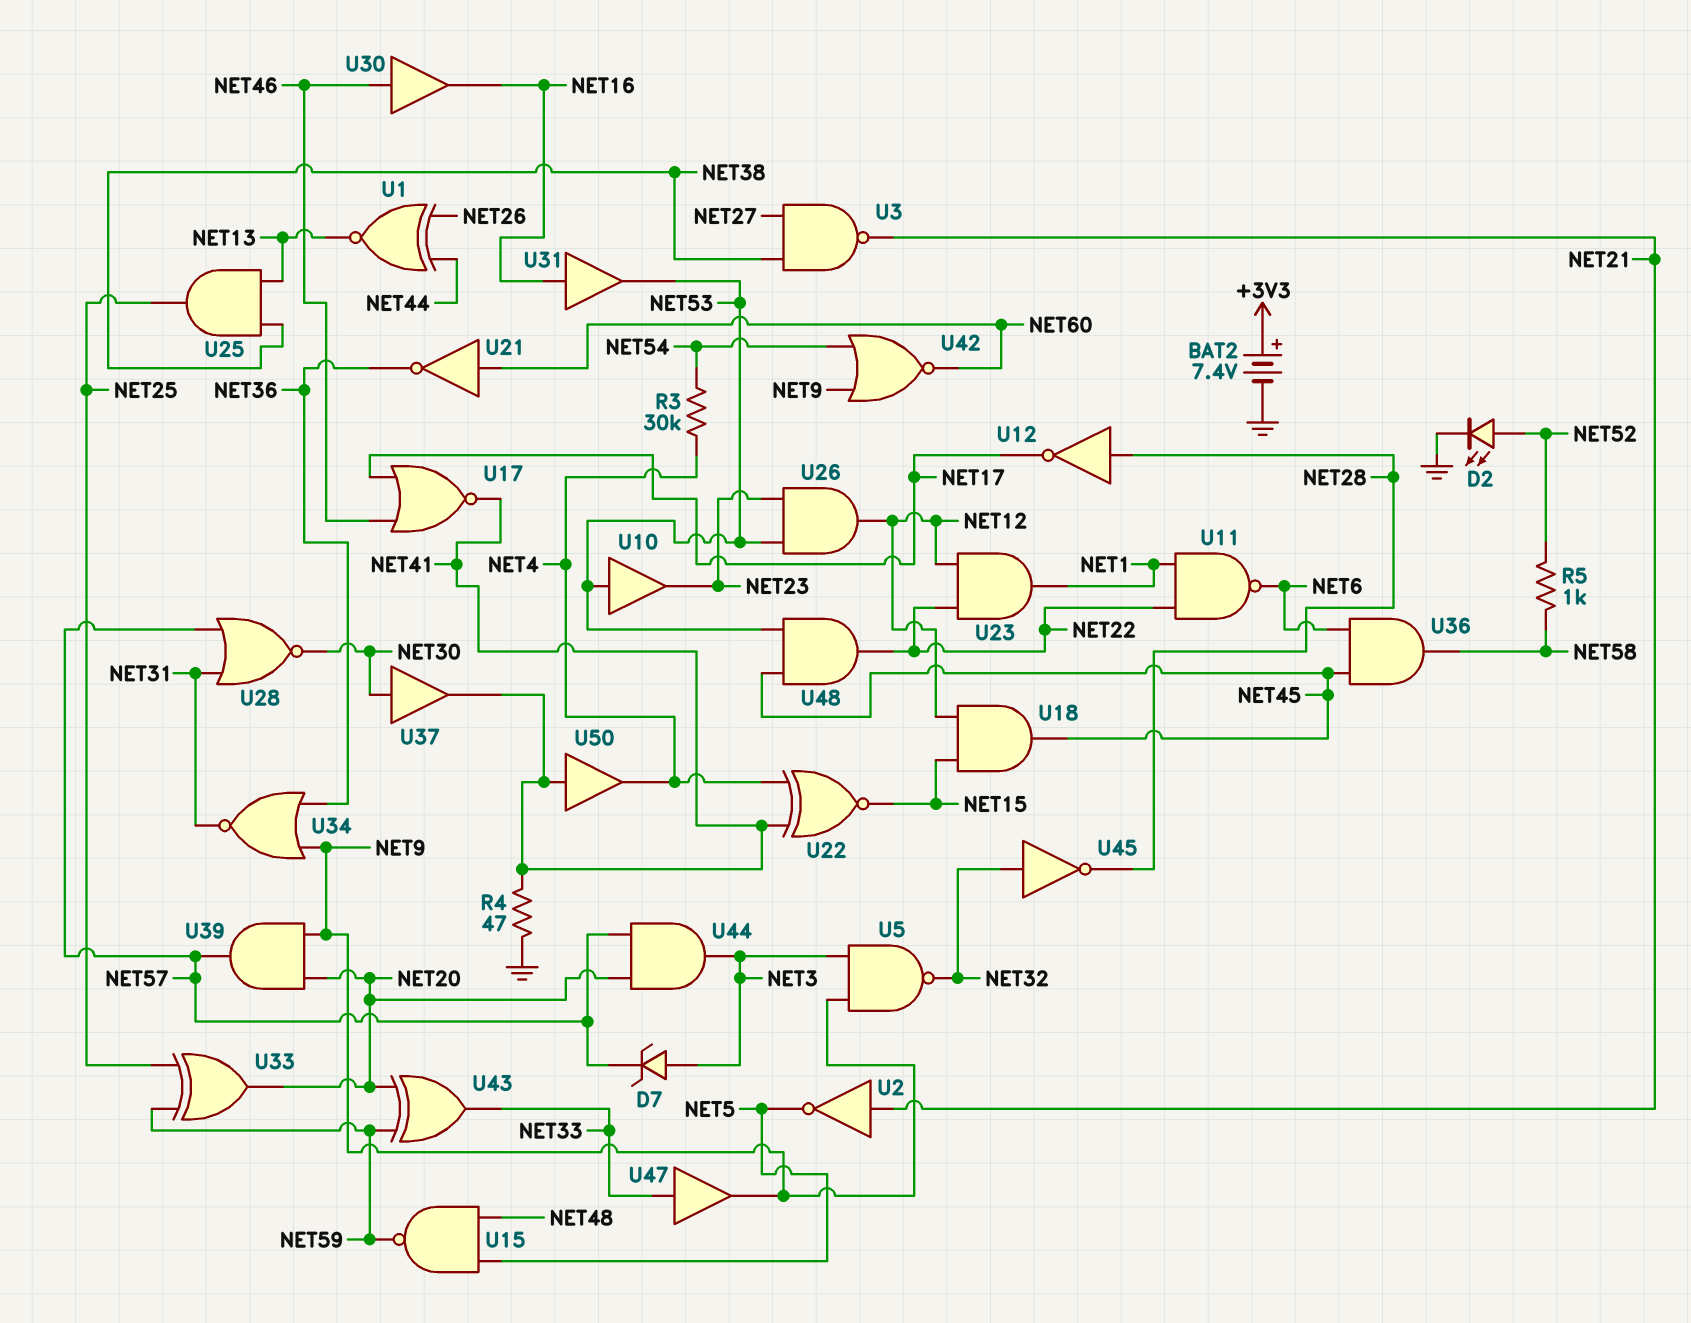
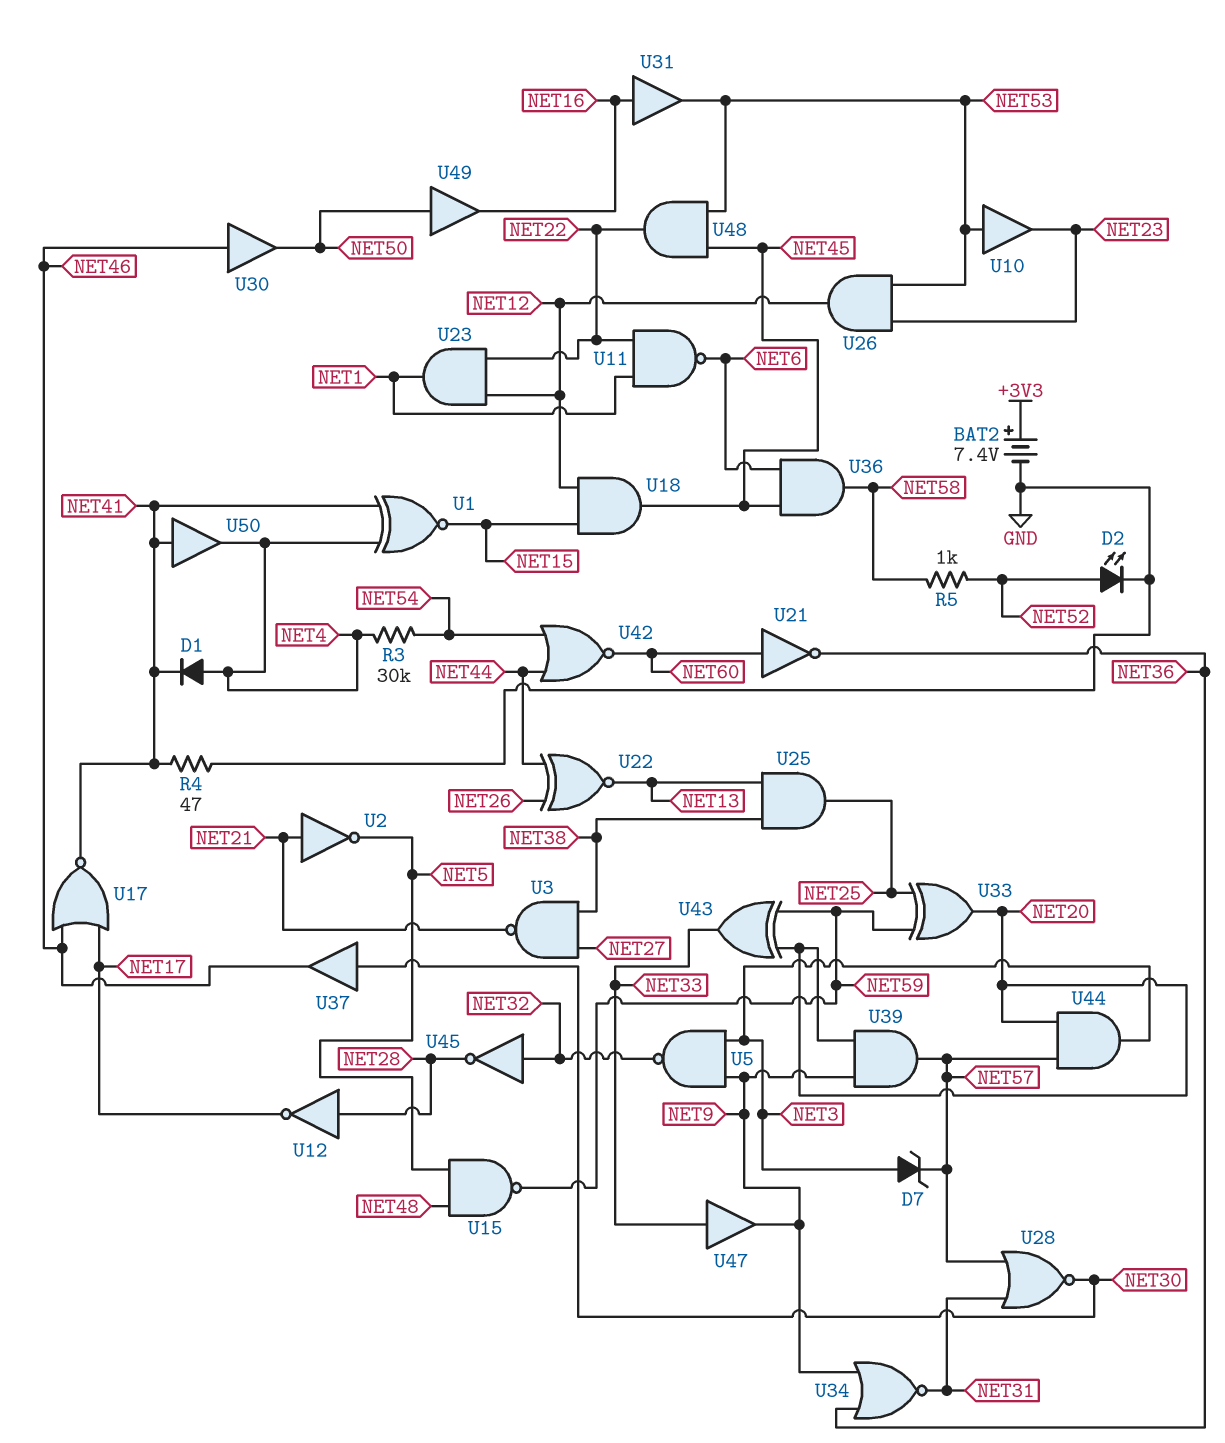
D1: none -> diode (A NET4, K NET41)
U1: XNOR (in NET26, in NET44, out NET13) -> XNOR (in NET4, in NET41, out NET15)
U22: XNOR (in NET4, in NET41, out NET15) -> XNOR (in NET26, in NET44, out NET13)
U30: buffer (in NET46, out NET16) -> buffer (in NET46, out NET50)
U37: buffer (in NET30, out NET41) -> buffer (in NET30, out NET46)
U42: NOR (in NET9, in NET54, out NET60) -> NOR (in NET44, in NET54, out NET60)
U49: none -> buffer (in NET50, out NET16)

